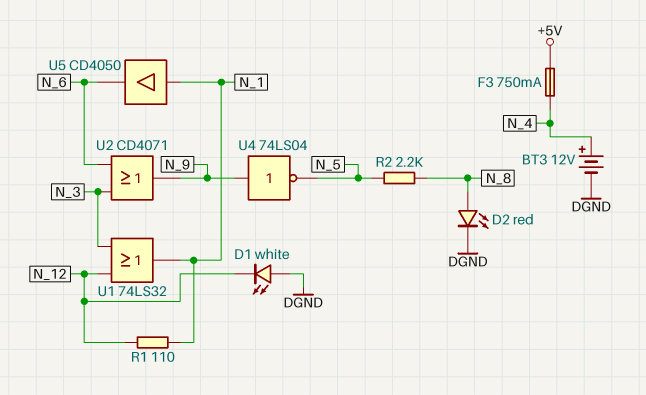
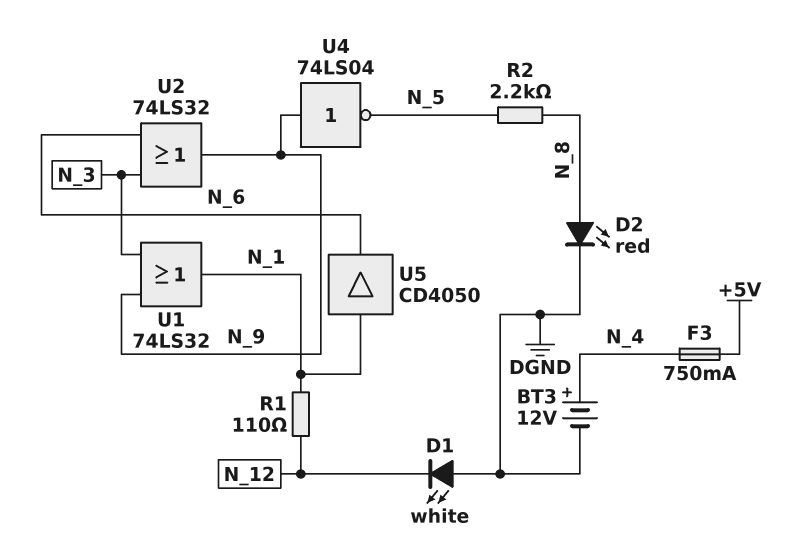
U1: OR 74LS32 (in N_3, in N_12, out N_1) -> OR 74LS32 (in N_3, in N_9, out N_1)
U2: OR CD4071 (in N_3, in N_6, out N_9) -> OR 74LS32 (in N_3, in N_6, out N_9)

